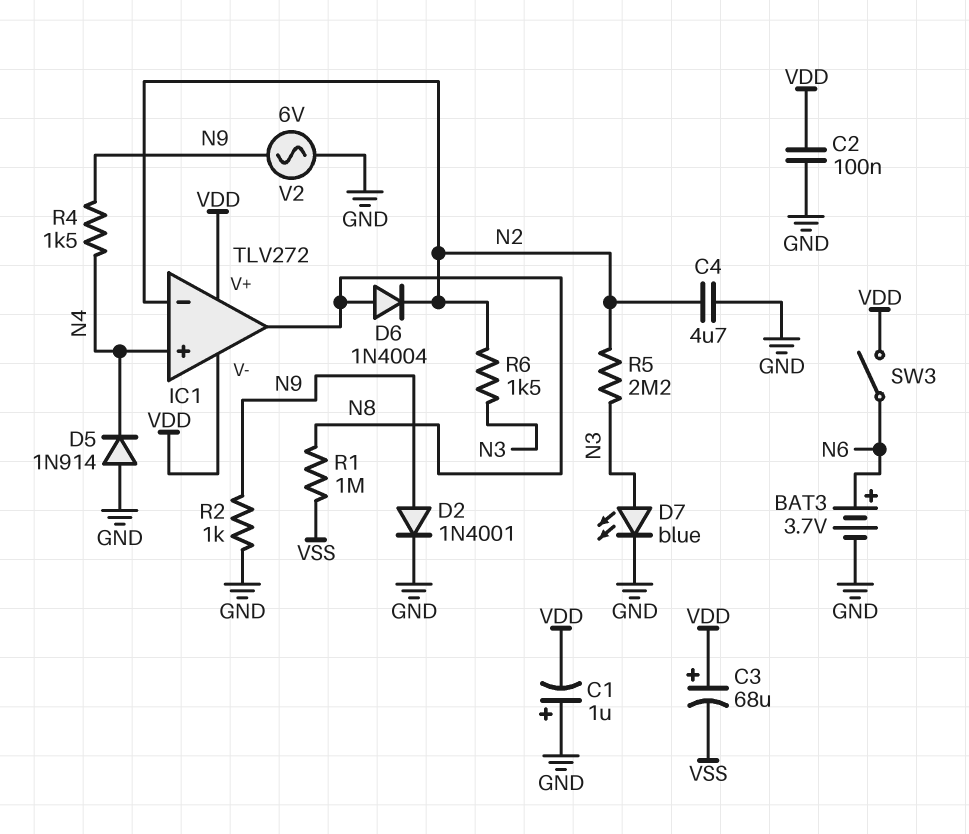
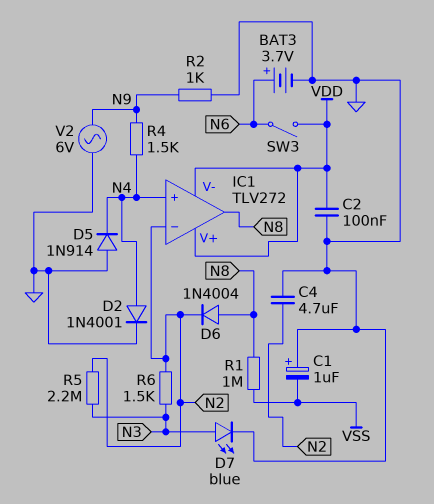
C1: 1uF (plus GND, minus VDD) -> 1uF (plus GND, minus VSS)
C3: 68uF (plus VDD, minus VSS) -> none
D2: diode 1N4001 (A N9, K GND) -> diode 1N4001 (A N4, K GND)

